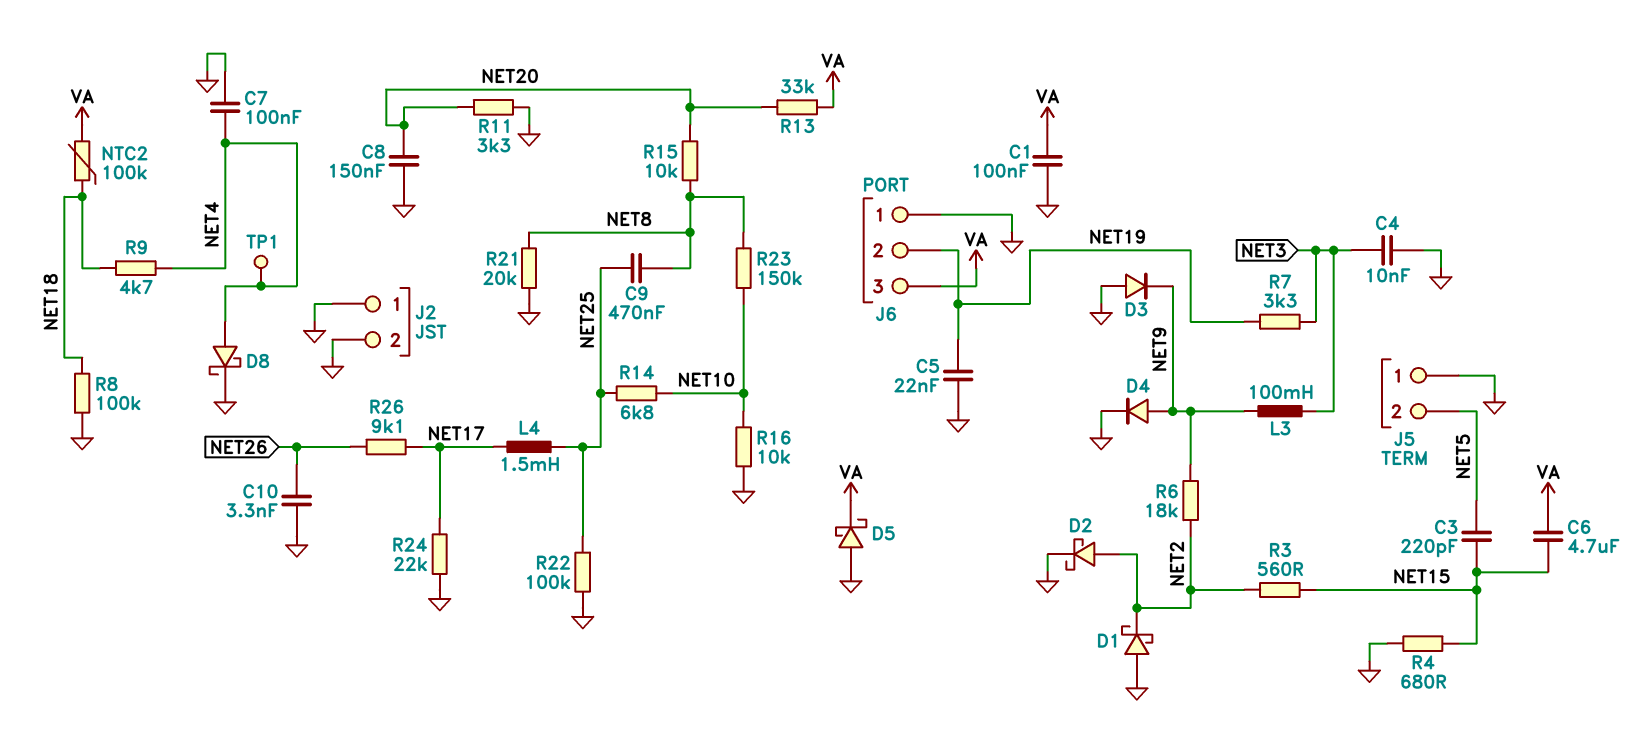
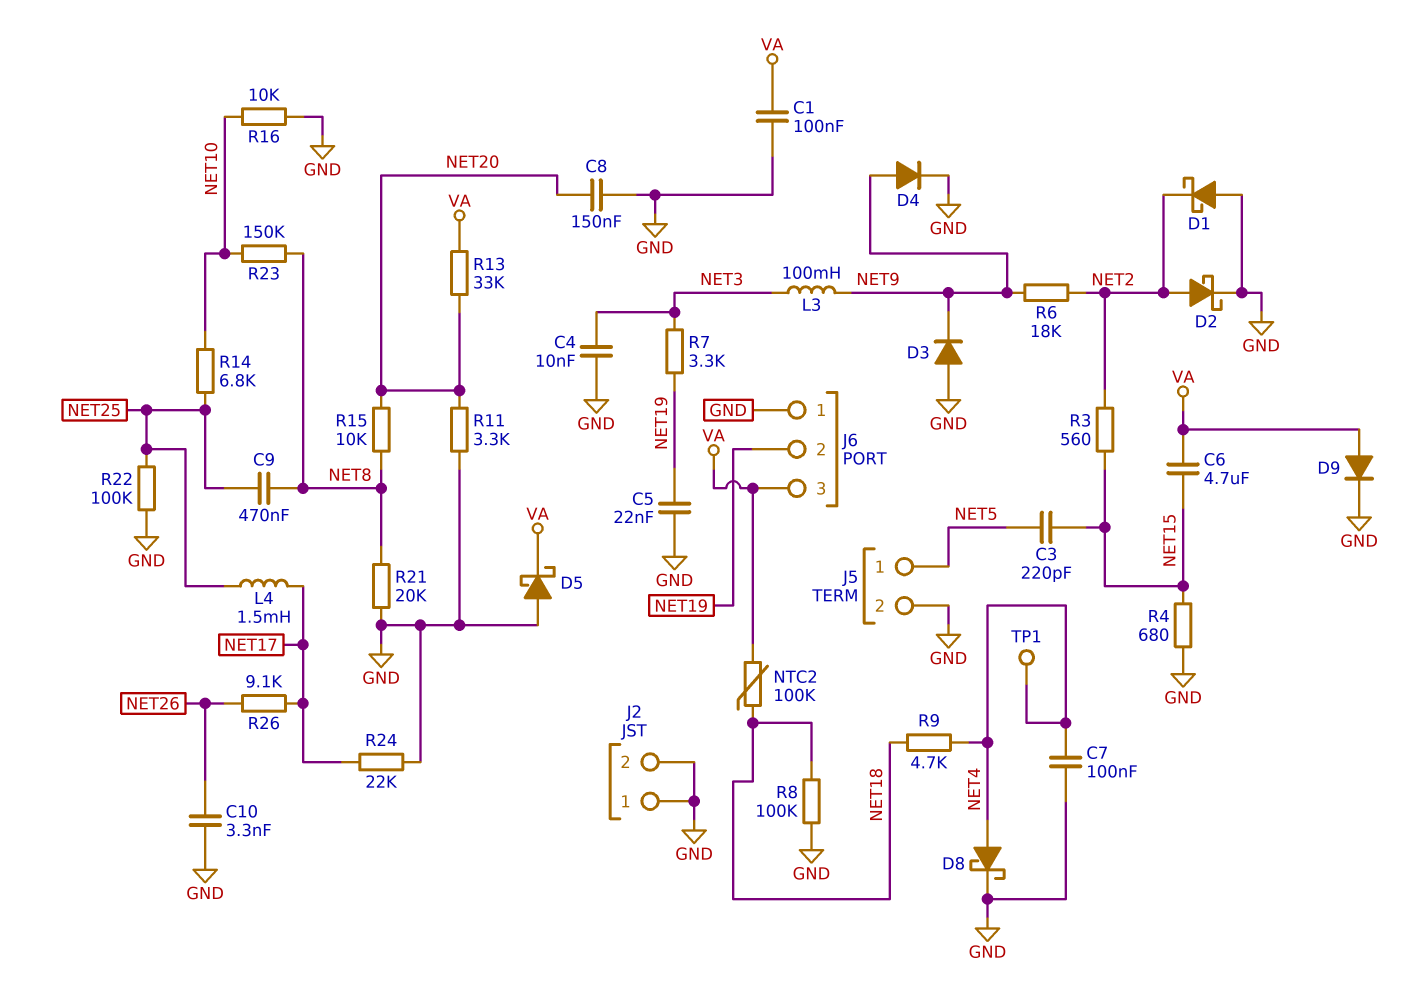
D9: none -> diode (A VA, K GND)
J5 pin 1: GND -> NET5
J5 pin 2: NET5 -> GND

